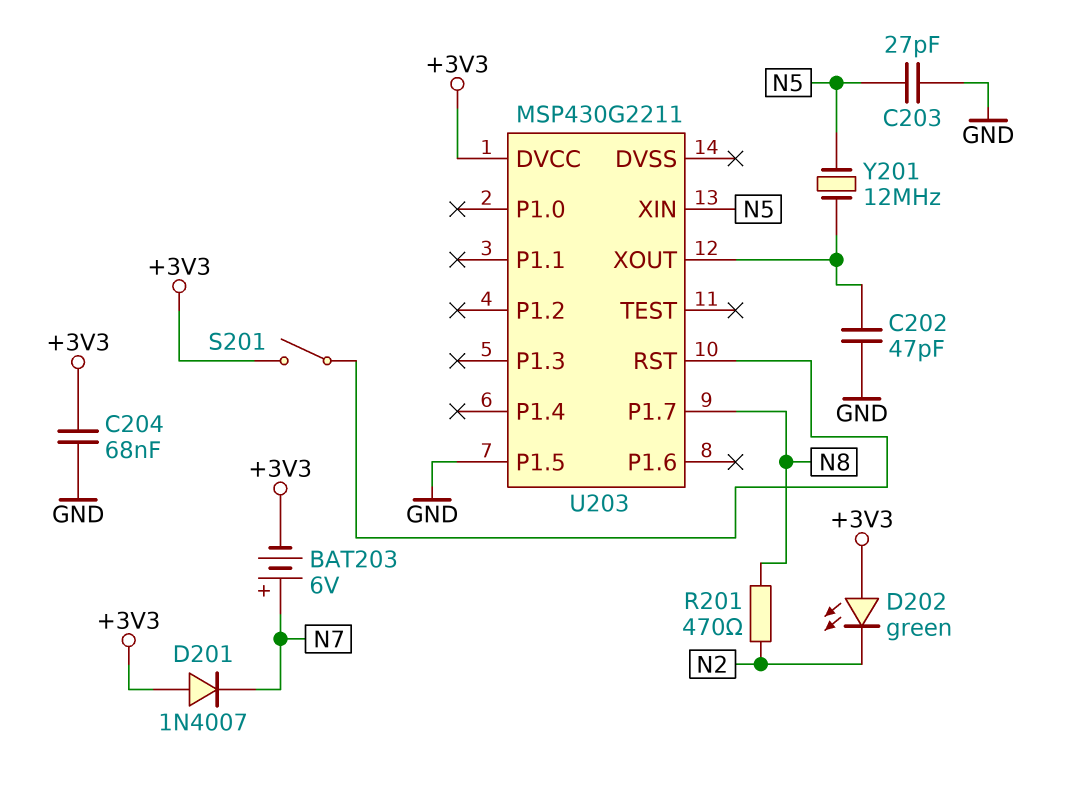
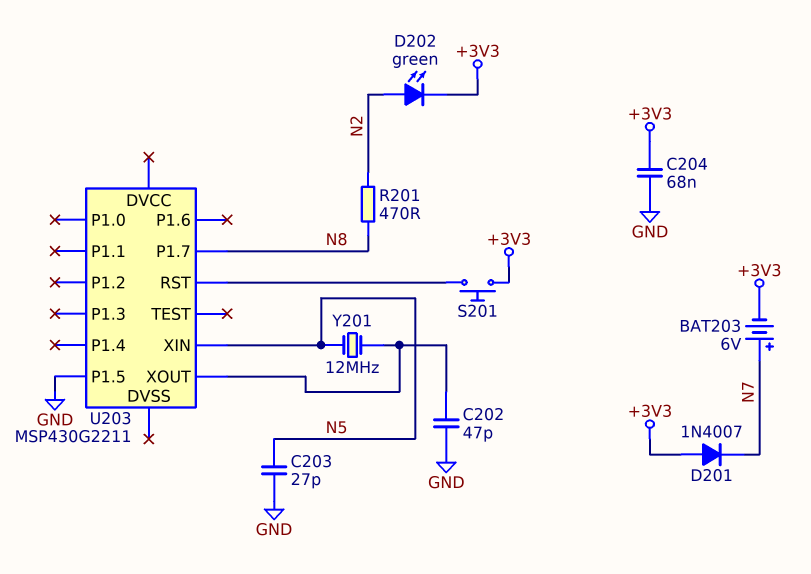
D202: LED green (A +3V3, K N2) -> LED green (A N2, K +3V3)
S201: switch (+3V3, U203/RST) -> button (+3V3, U203/RST)
U203 pin DVCC: +3V3 -> none

